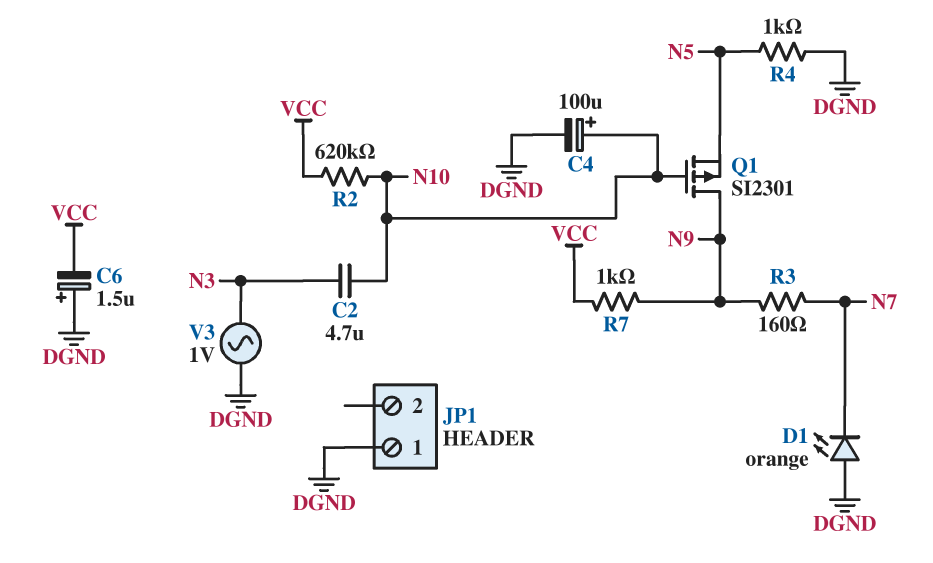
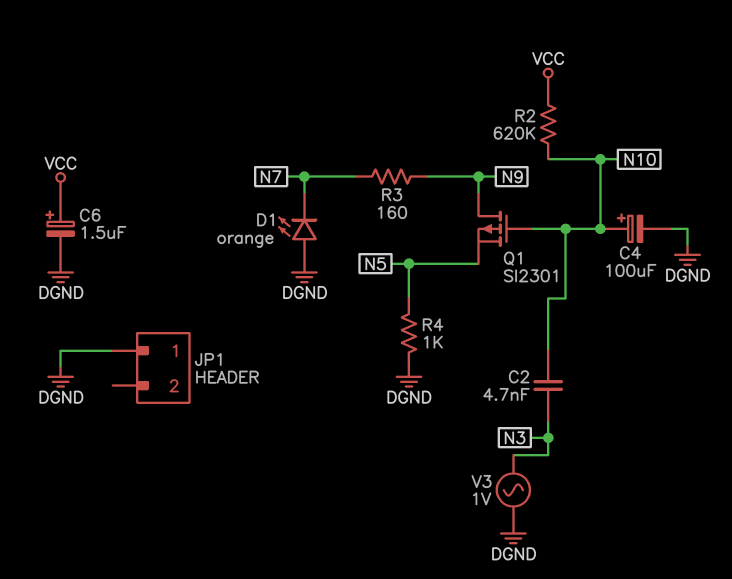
C2: 4.7uF (N3, N10) -> 4.7nF (N3, N10)
C6: 1.5uF (plus DGND, minus VCC) -> 1.5uF (plus VCC, minus DGND)
R7: 1k (N9, VCC) -> none

